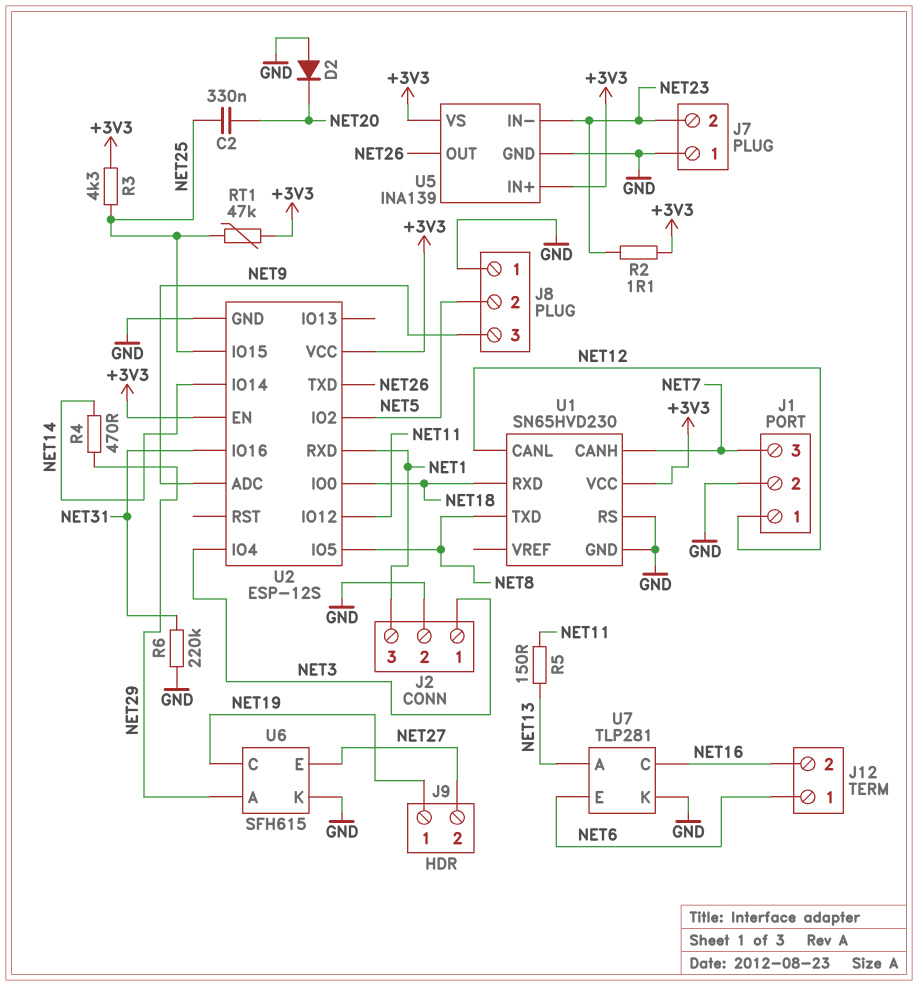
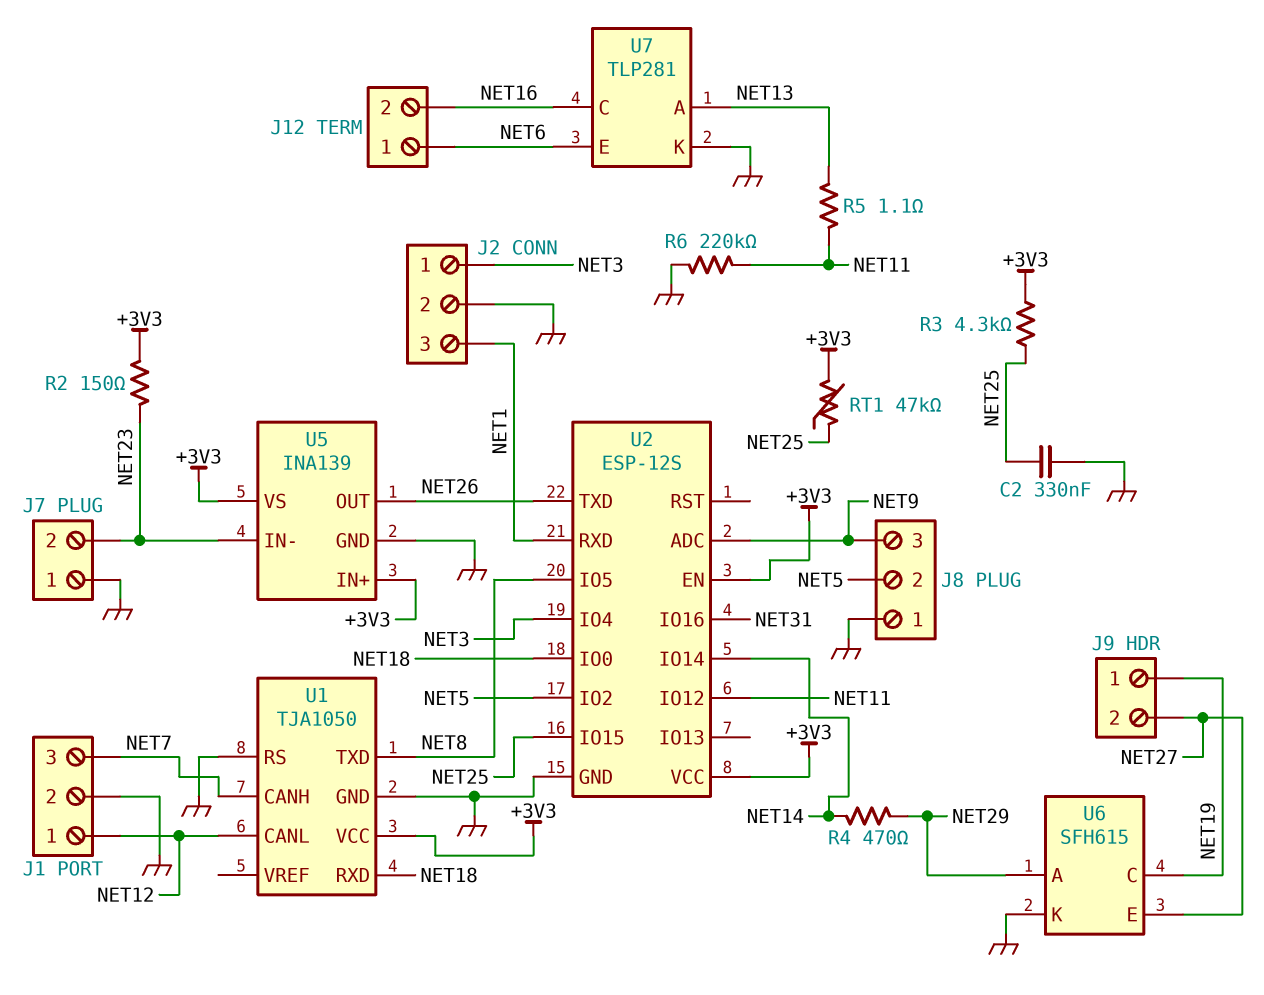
C2: 330nF (NET20, NET25) -> 330nF (GND, NET25)
D2: diode (A GND, K NET20) -> none
R2: 1.1 (+3V3, NET23) -> 150 (+3V3, NET23)
R5: 150 (NET11, NET13) -> 1.1 (NET11, NET13)
R6: 220k (GND, NET31) -> 220k (GND, NET11)
U1: SN65HVD230 -> TJA1050

